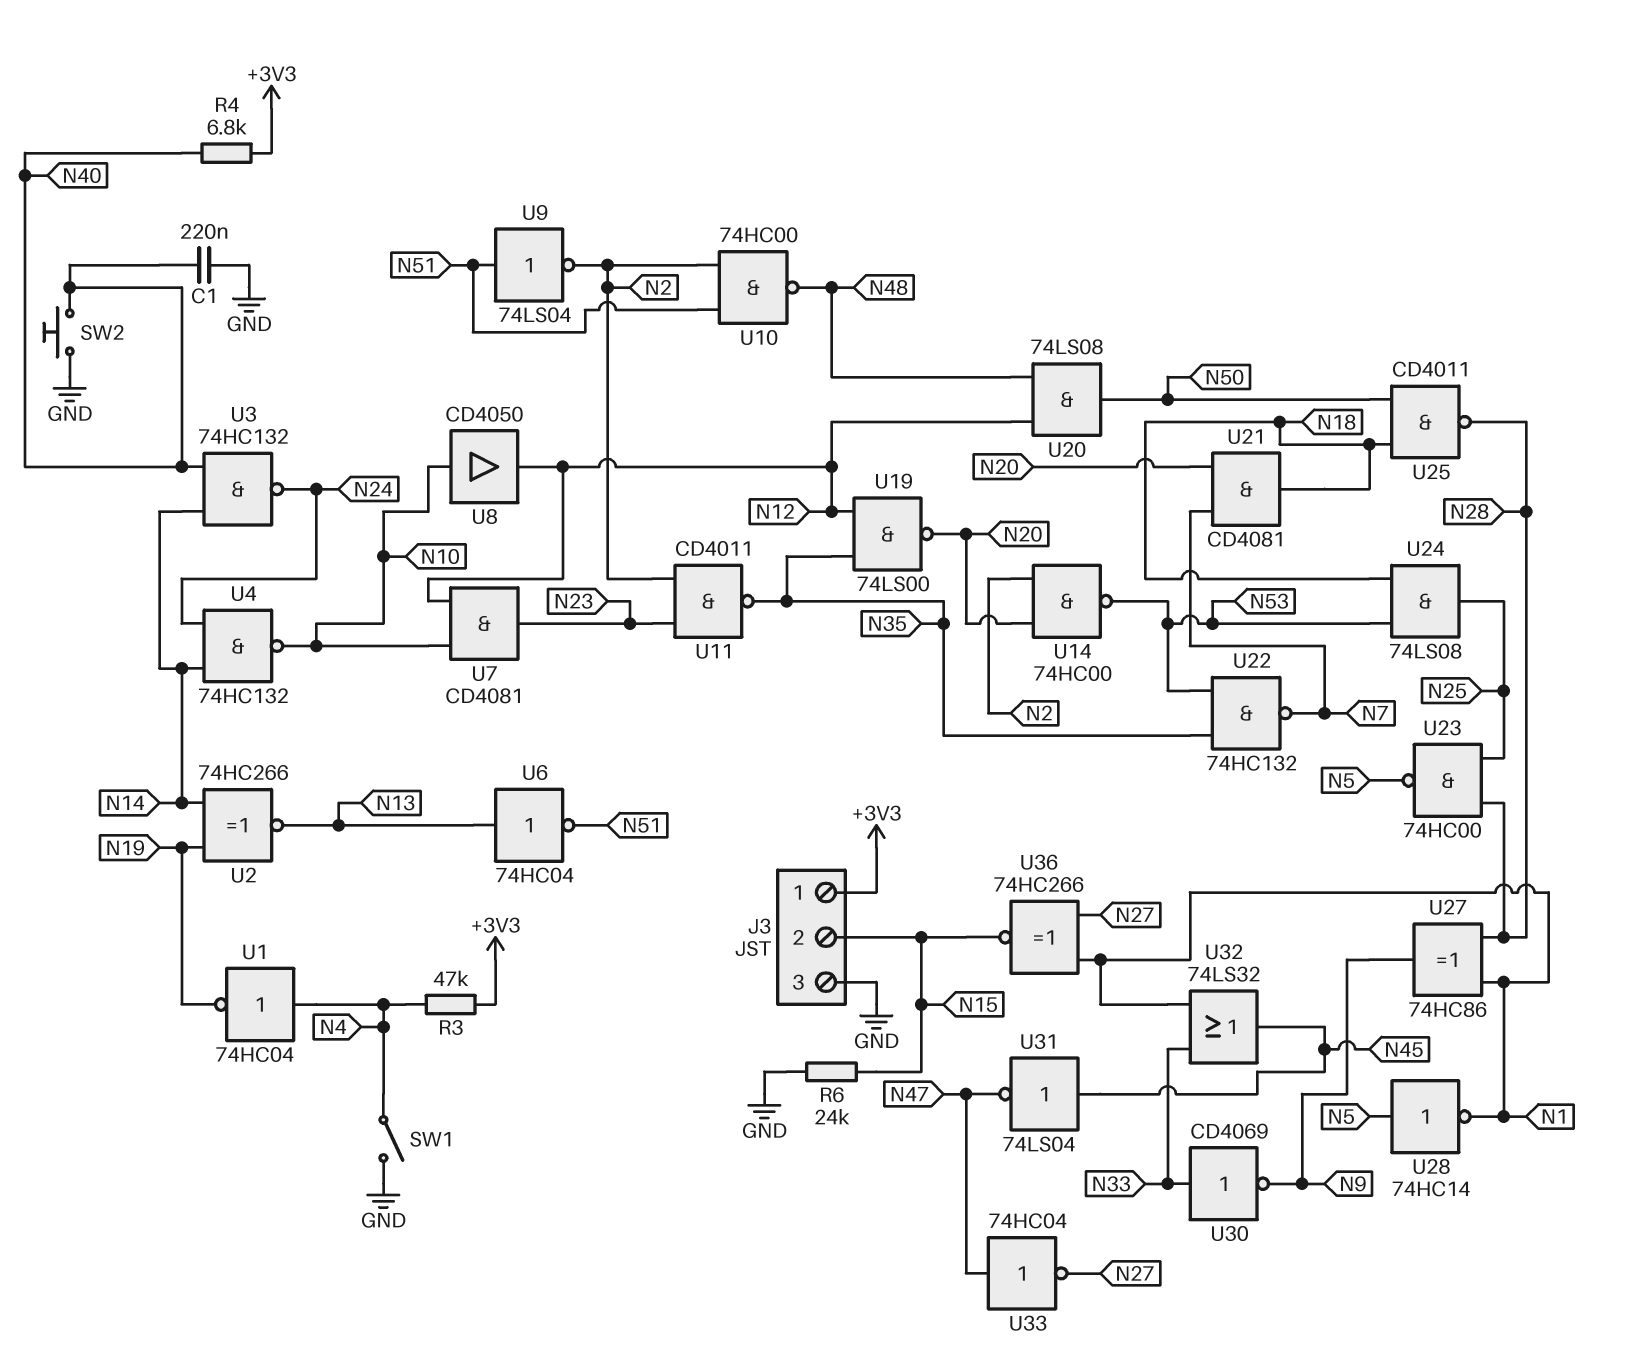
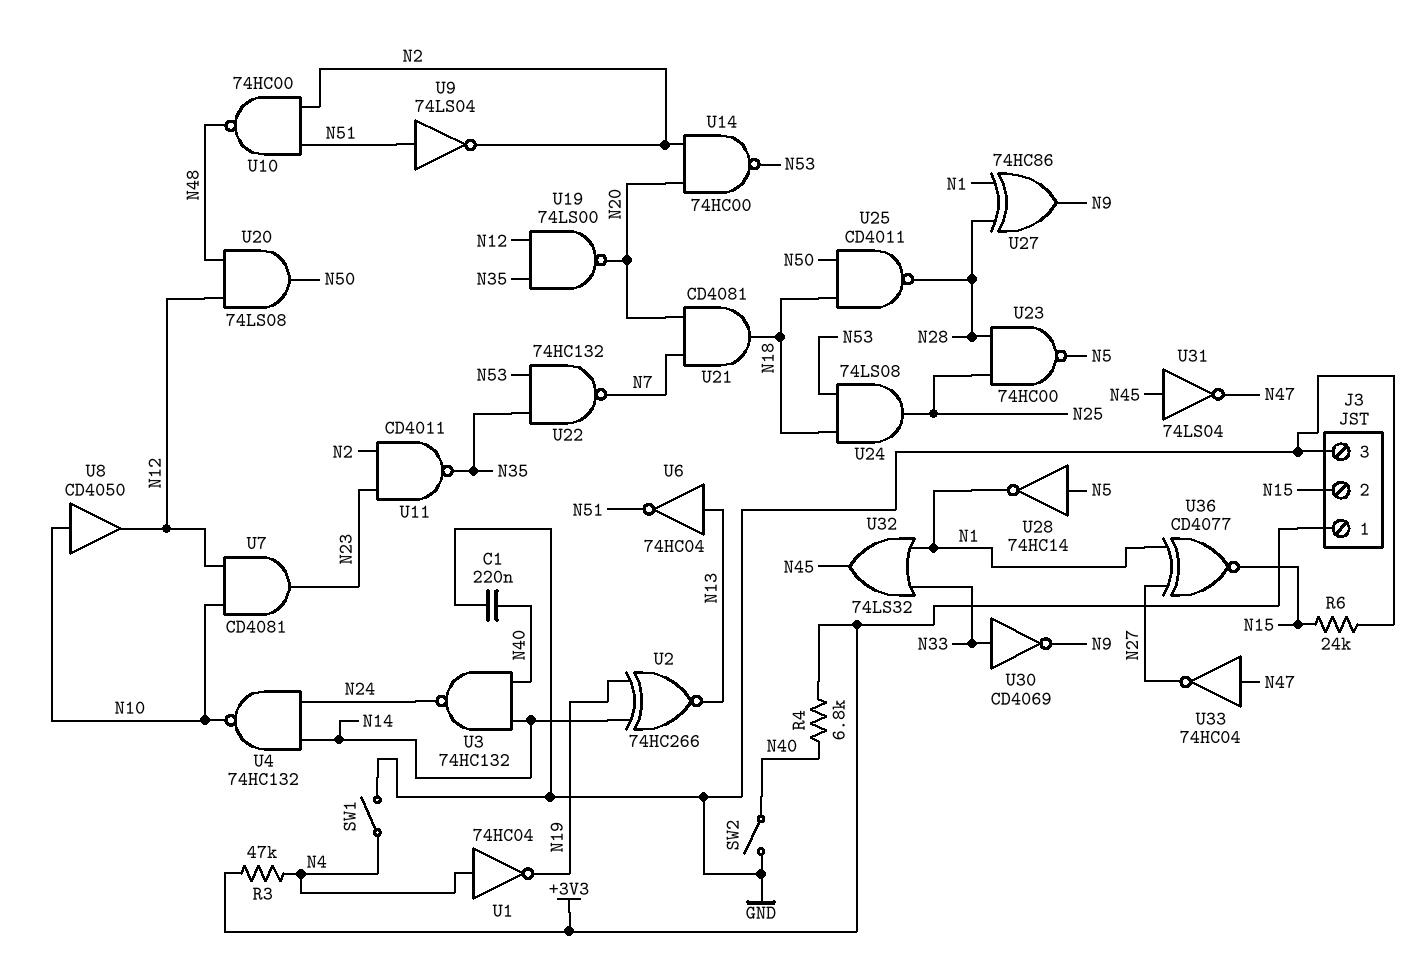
SW2: button (GND, N40) -> switch (GND, N40)
U36: XNOR 74HC266 (in N1, in N27, out N15) -> XNOR CD4077 (in N1, in N27, out N15)

